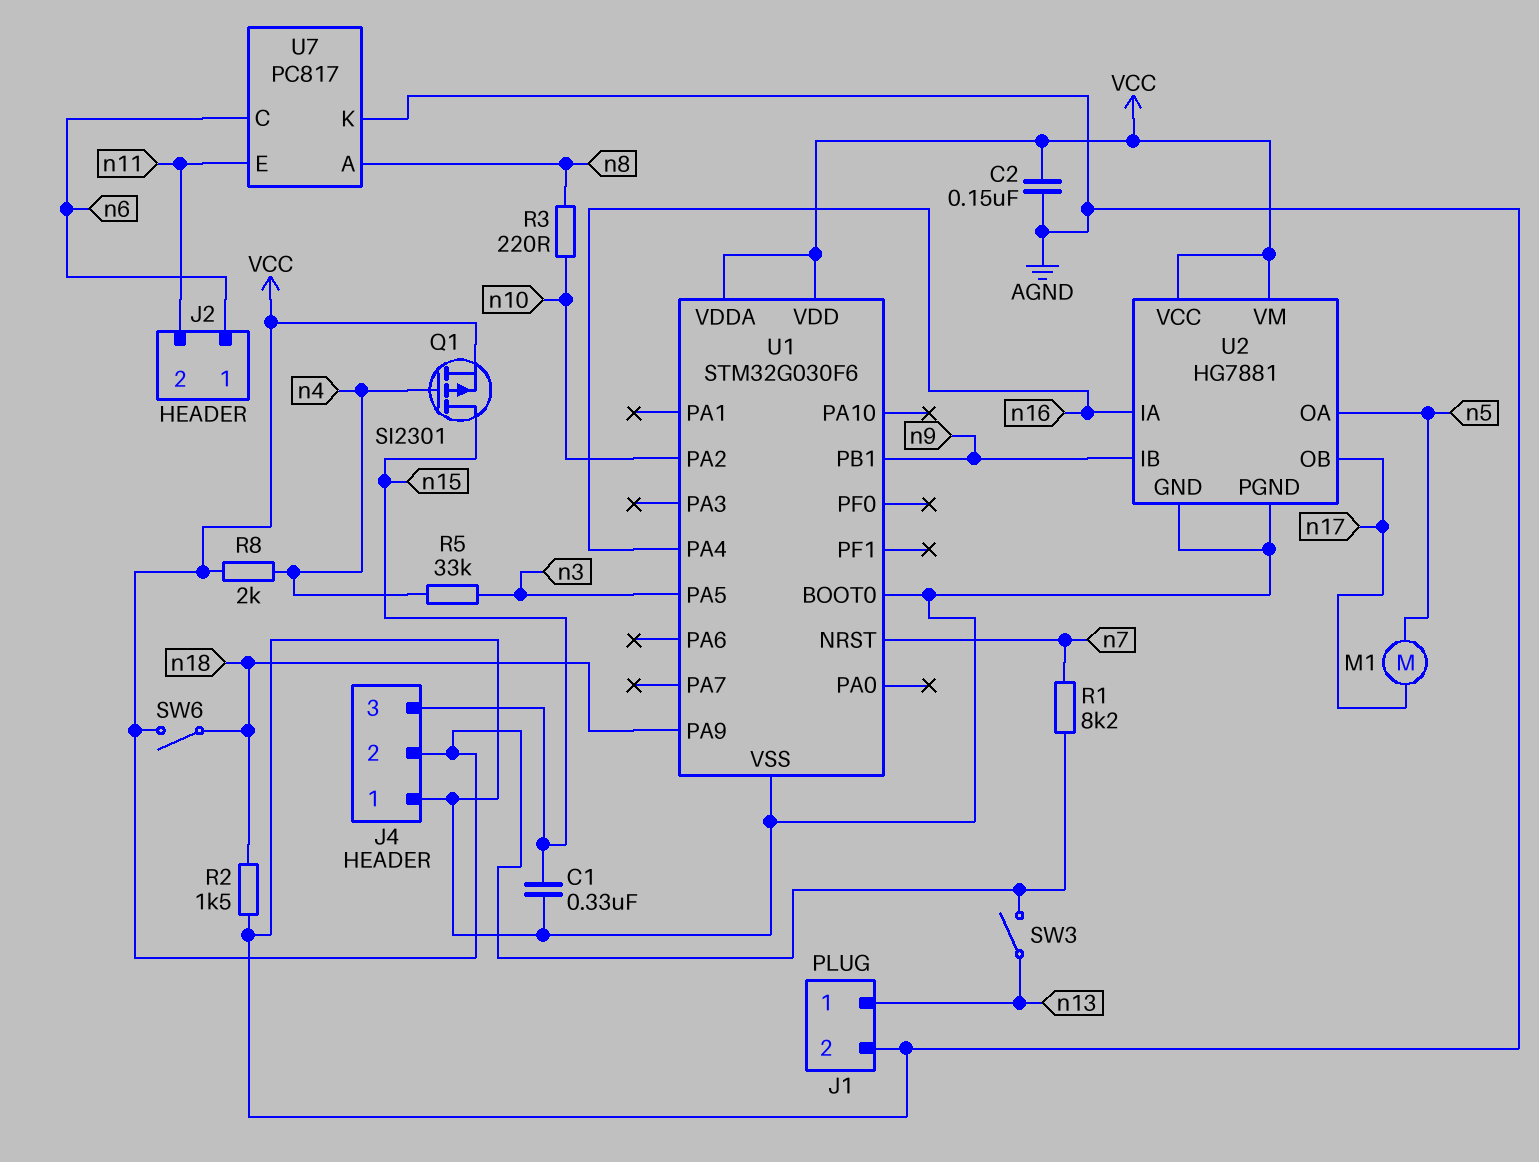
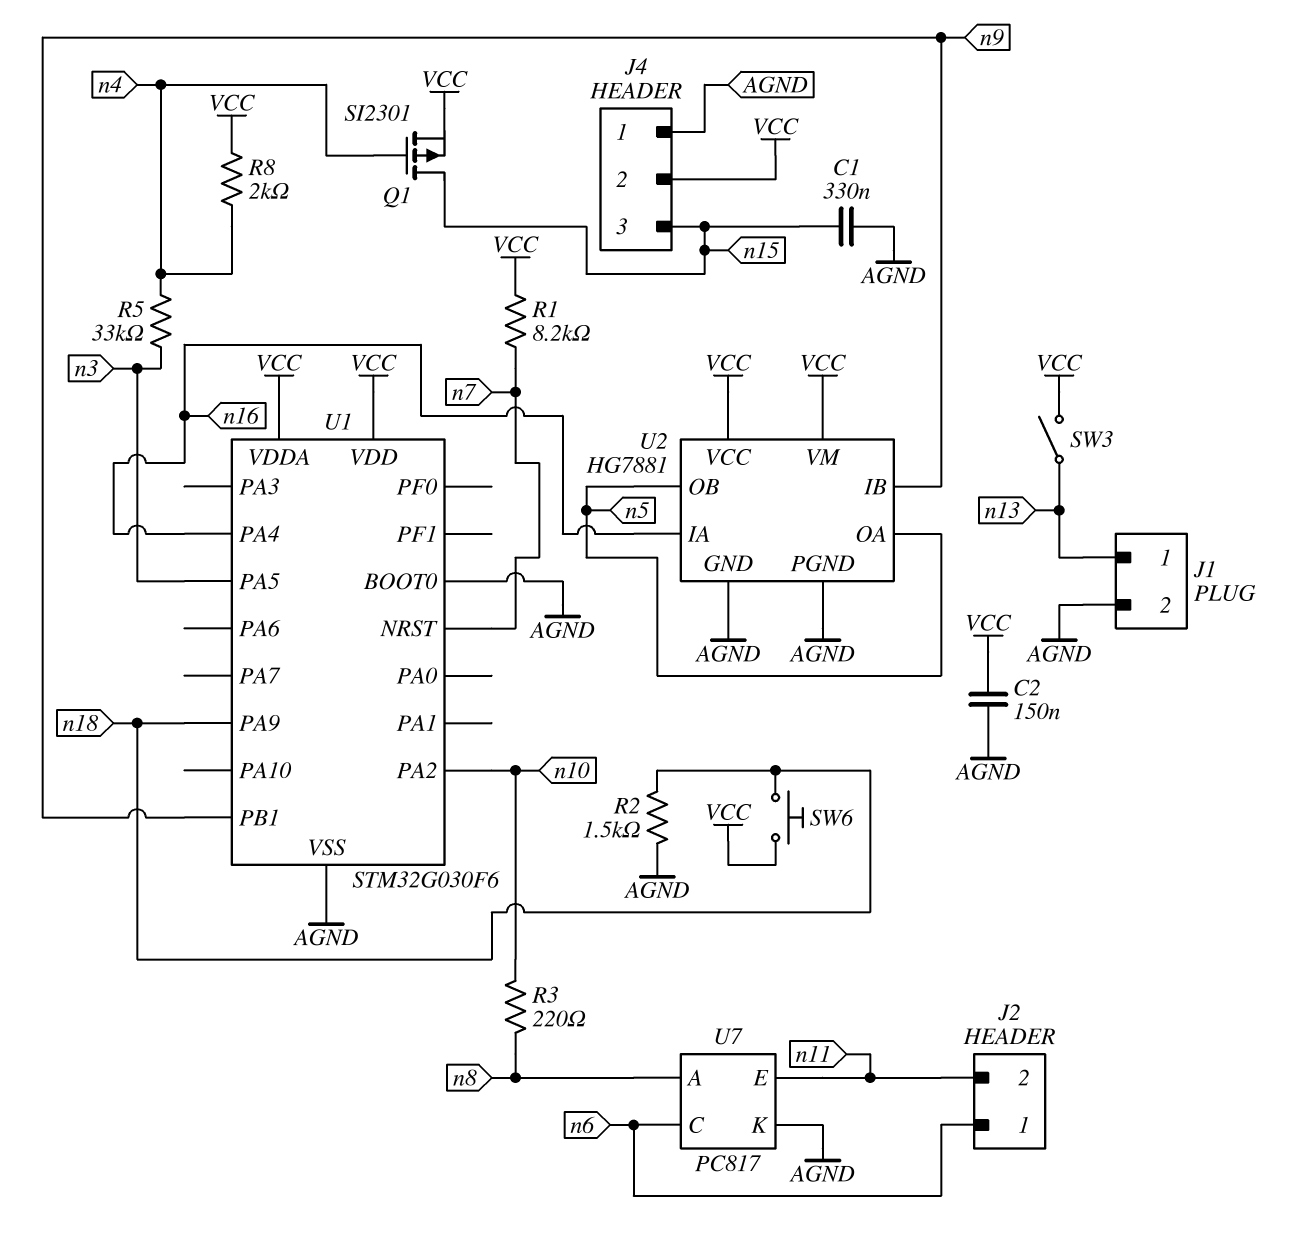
M1: motor (n5, n17) -> none
SW6: switch (VCC, n18) -> button (VCC, n18)
U2 pin OB: n17 -> n5

